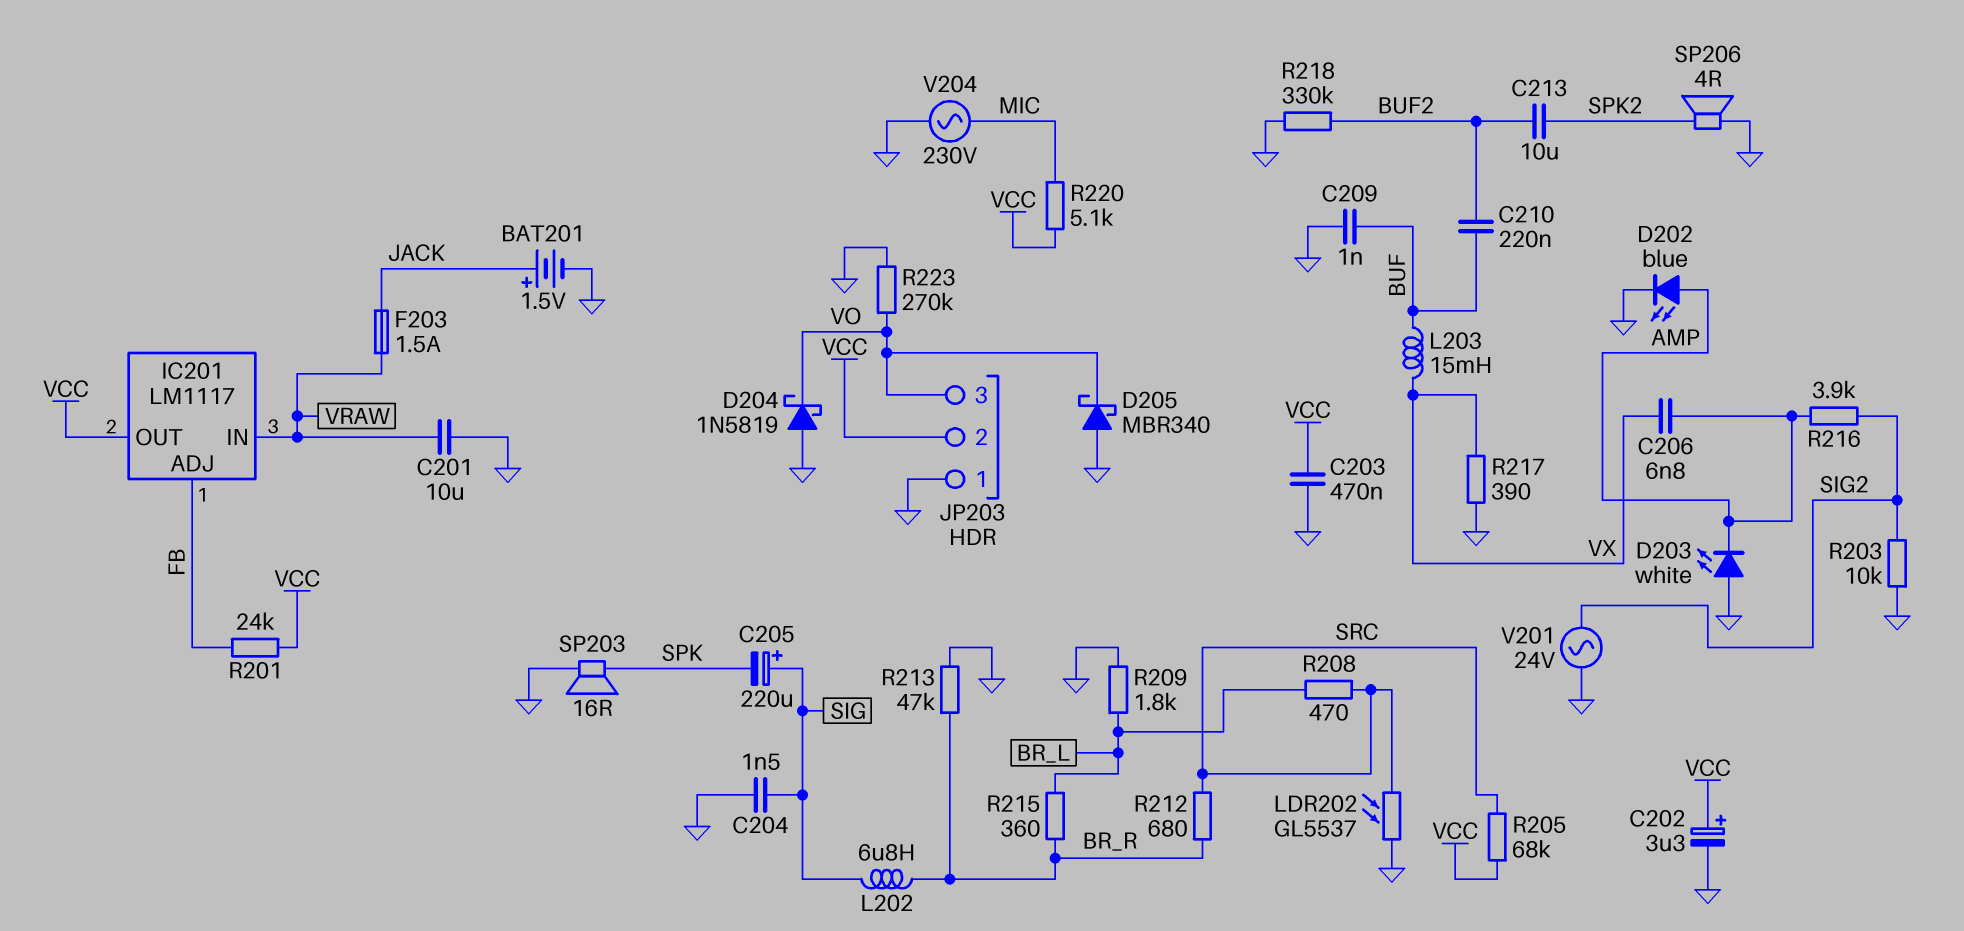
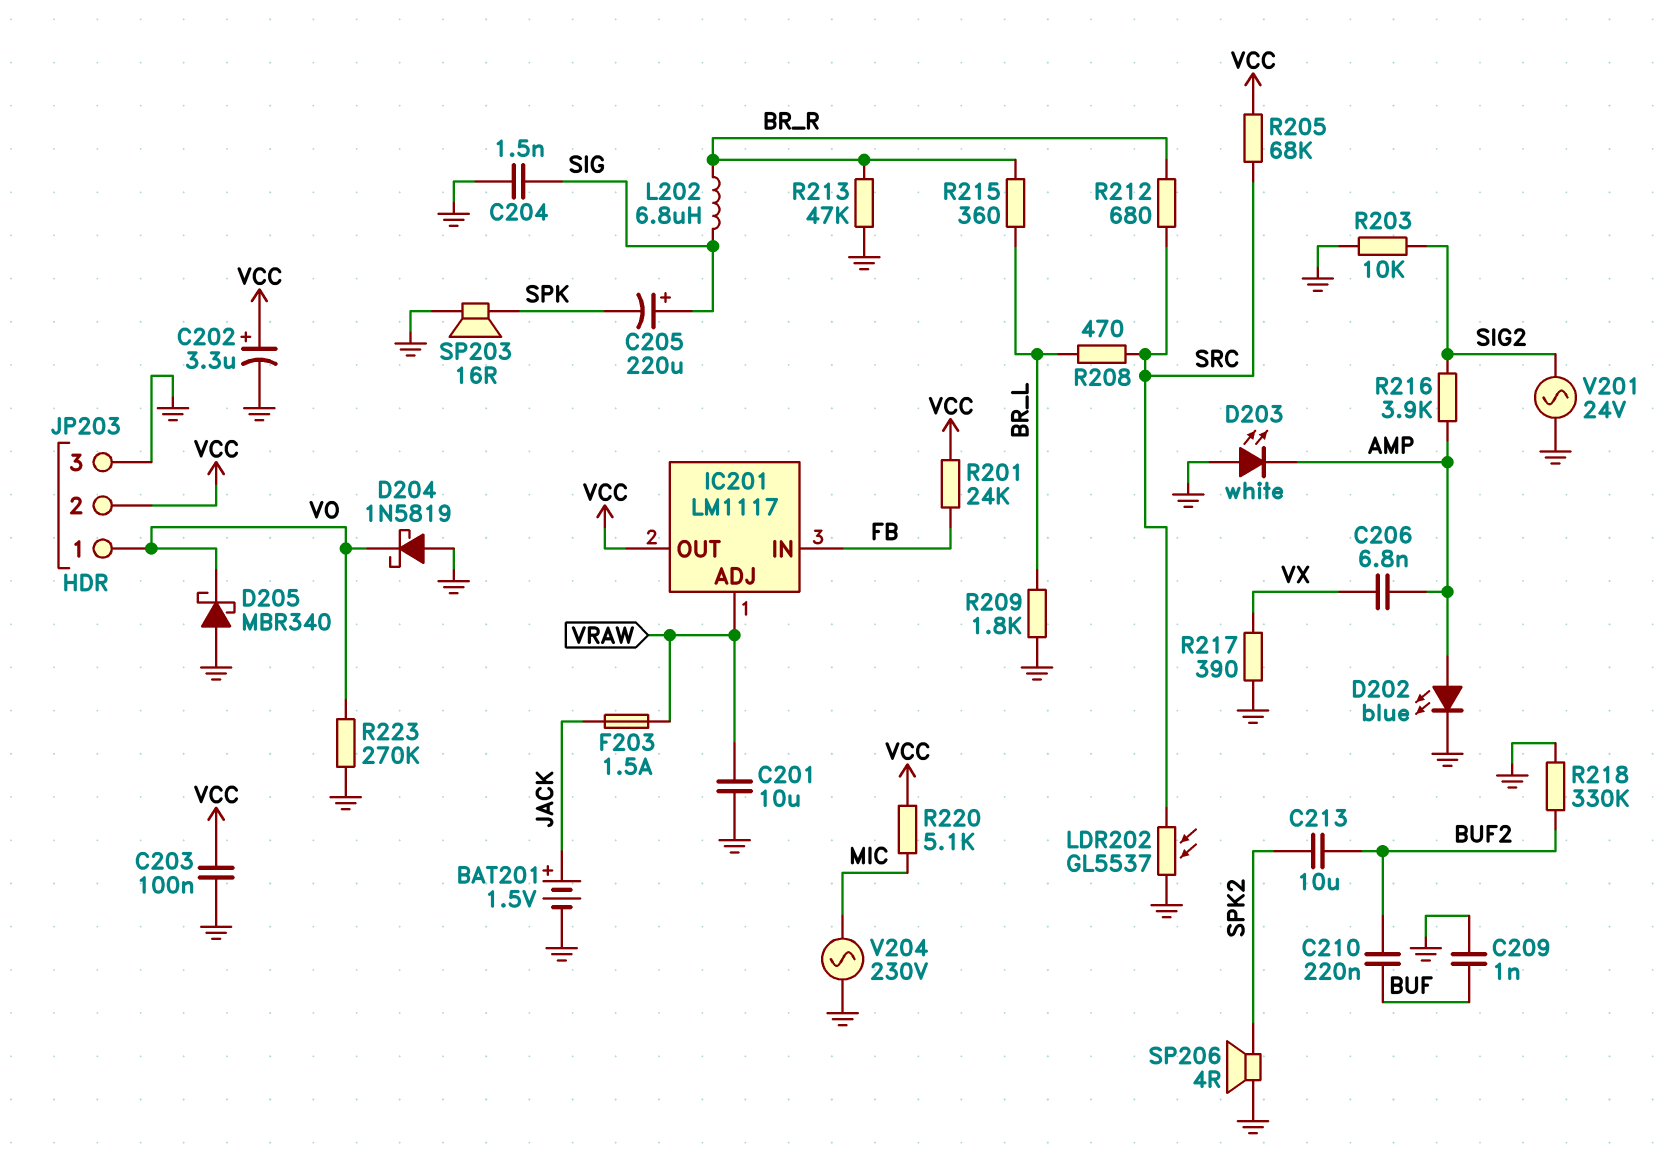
C203: 470nF (GND, VCC) -> 100nF (GND, VCC)
IC201 pin ADJ: FB -> VRAW
IC201 pin IN: VRAW -> FB
JP203 pin 1: GND -> VO
JP203 pin 3: VO -> GND
L203: 15mH (BUF, VX) -> none

